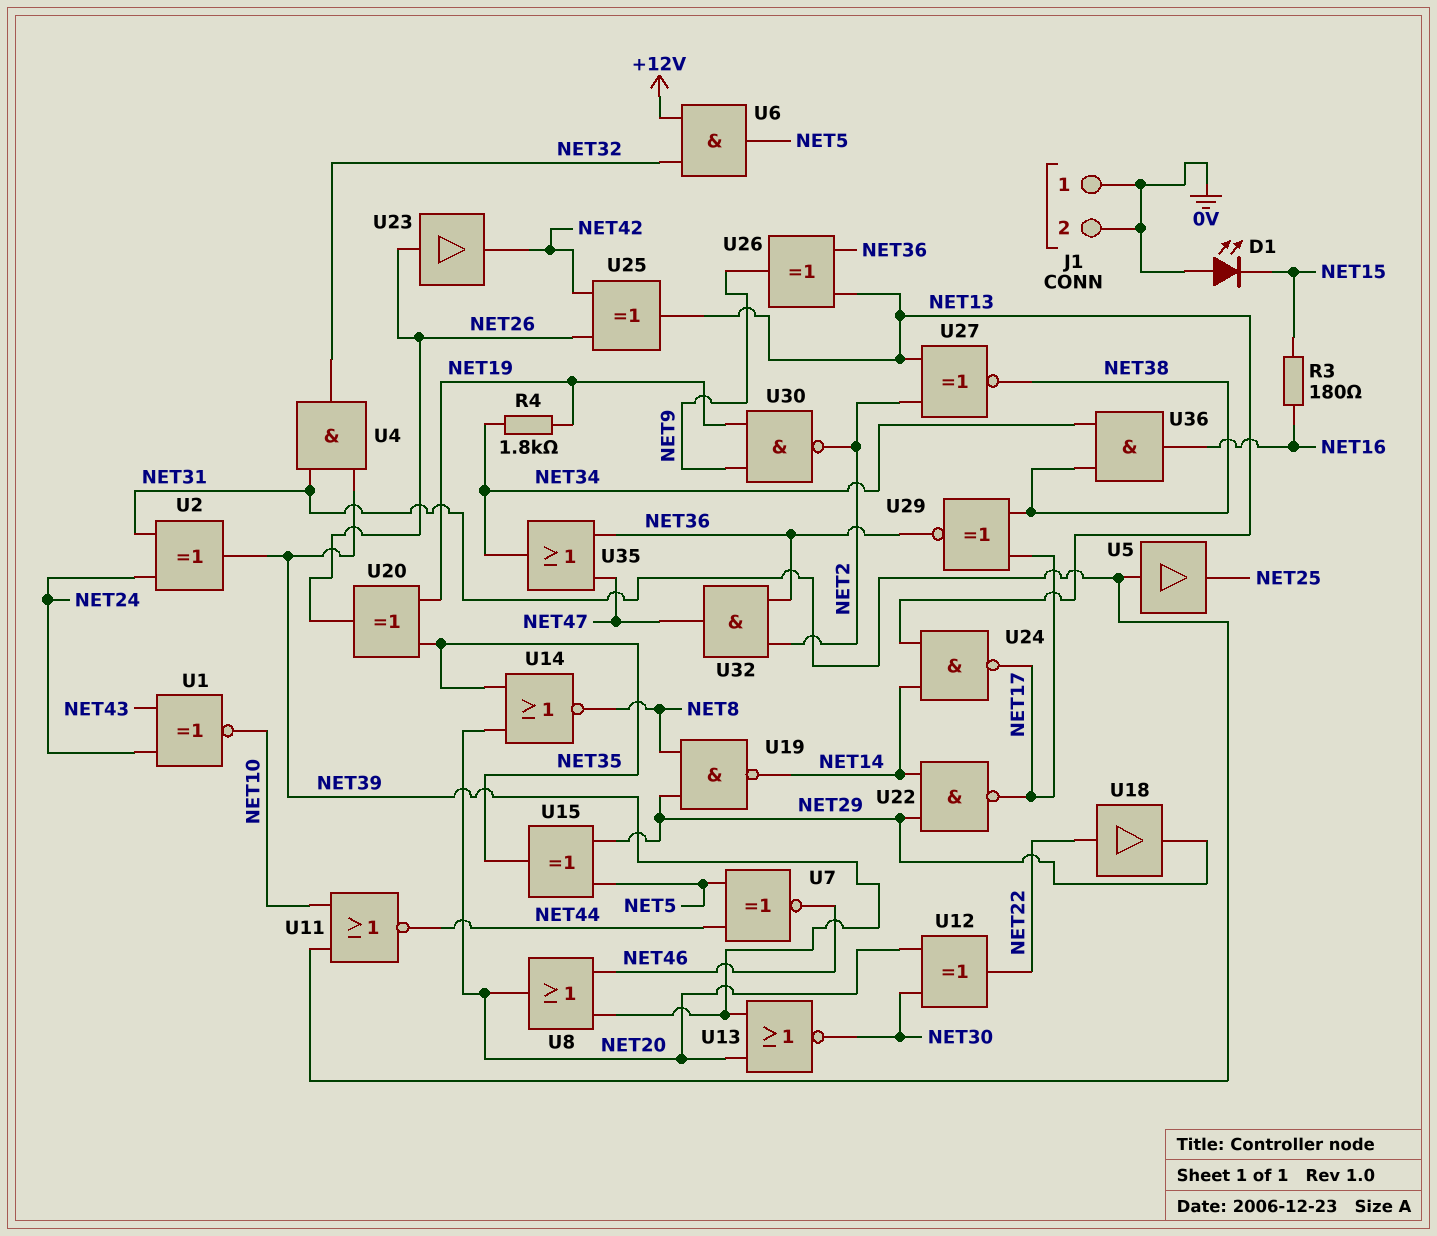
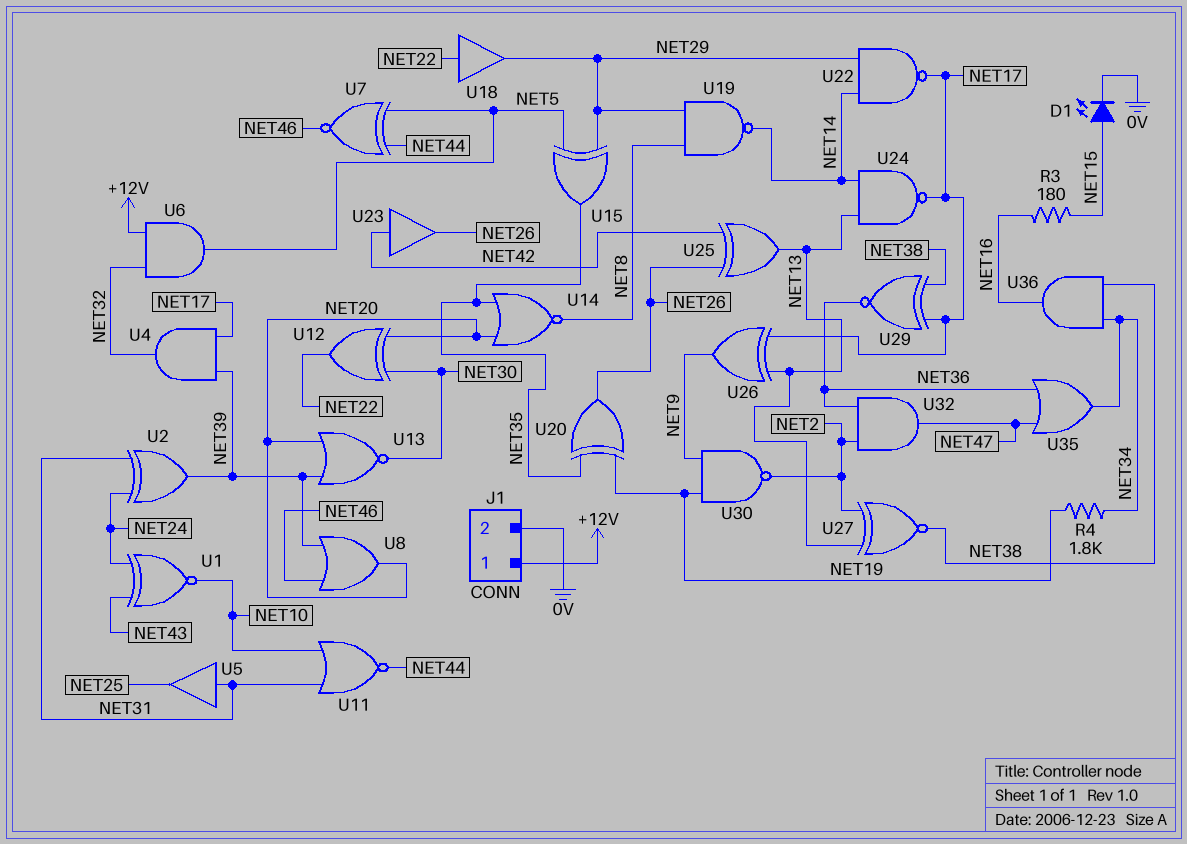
D1: LED (A 0V, K NET15) -> LED (A NET15, K 0V)
J1 pin 1: 0V -> +12V
U4: AND (in NET31, in NET39, out NET32) -> AND (in NET17, in NET39, out NET32)
U23: buffer (in NET26, out NET42) -> buffer (in NET42, out NET26)
U26: XOR (in NET13, in NET36, out NET9) -> XOR (in NET13, in NET17, out NET9)

